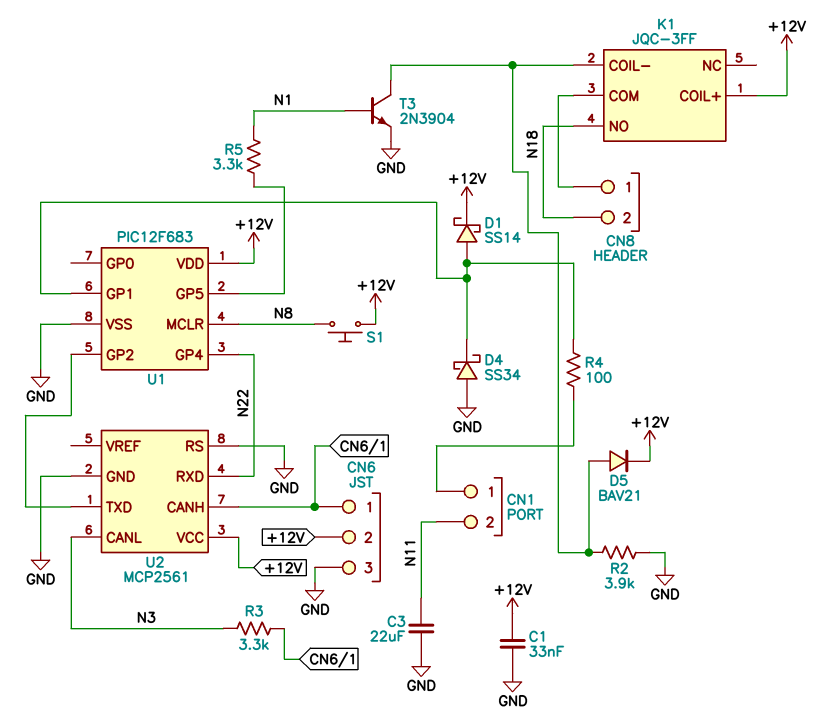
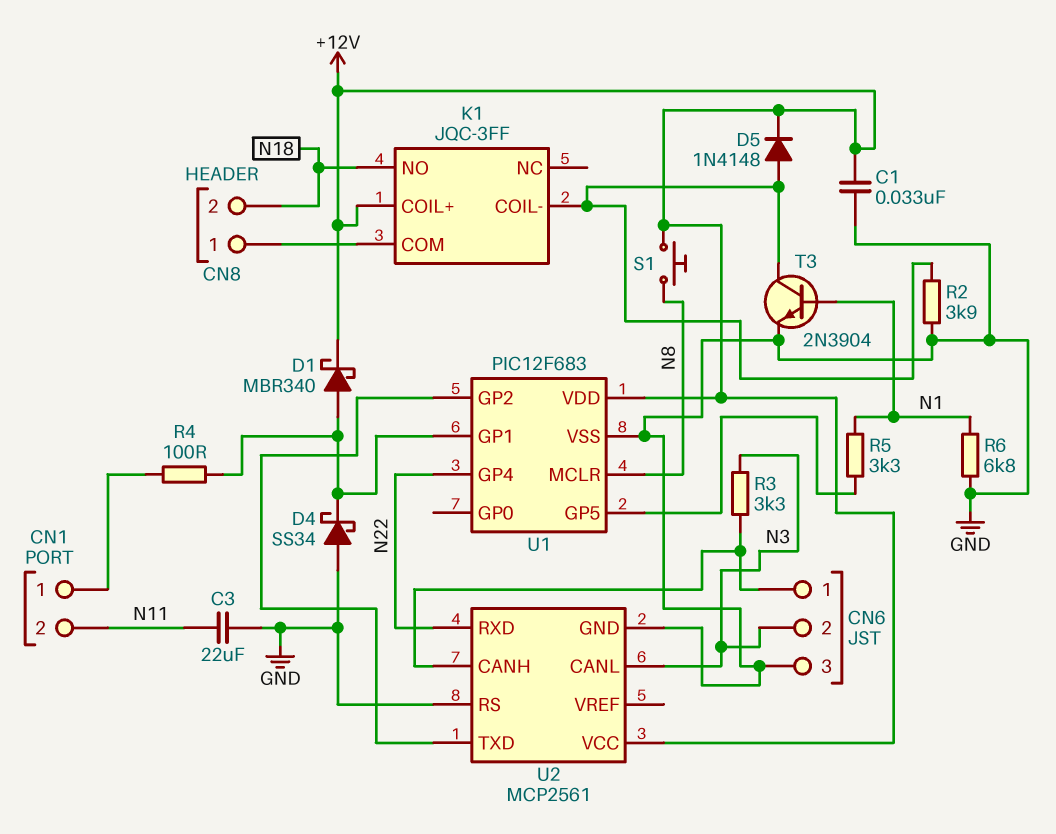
CN6 pin 2: +12V -> N3
D1: schottky SS14 (A U1/GP1, K +12V) -> schottky MBR340 (A U1/GP1, K +12V)
D5: diode BAV21 (A K1/COIL-, K +12V) -> diode 1N4148 (A K1/COIL-, K +12V)
R6: none -> 6.8k (GND, N1)

